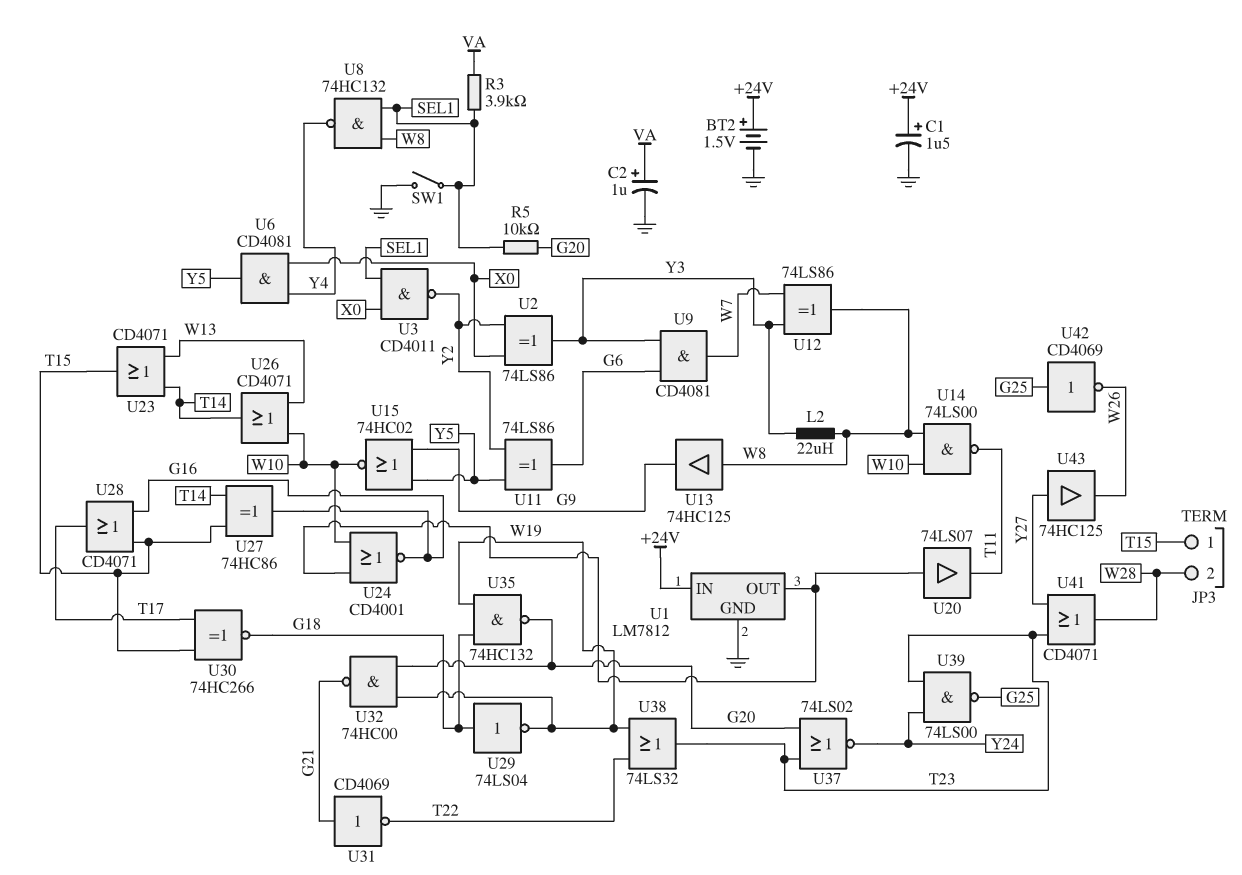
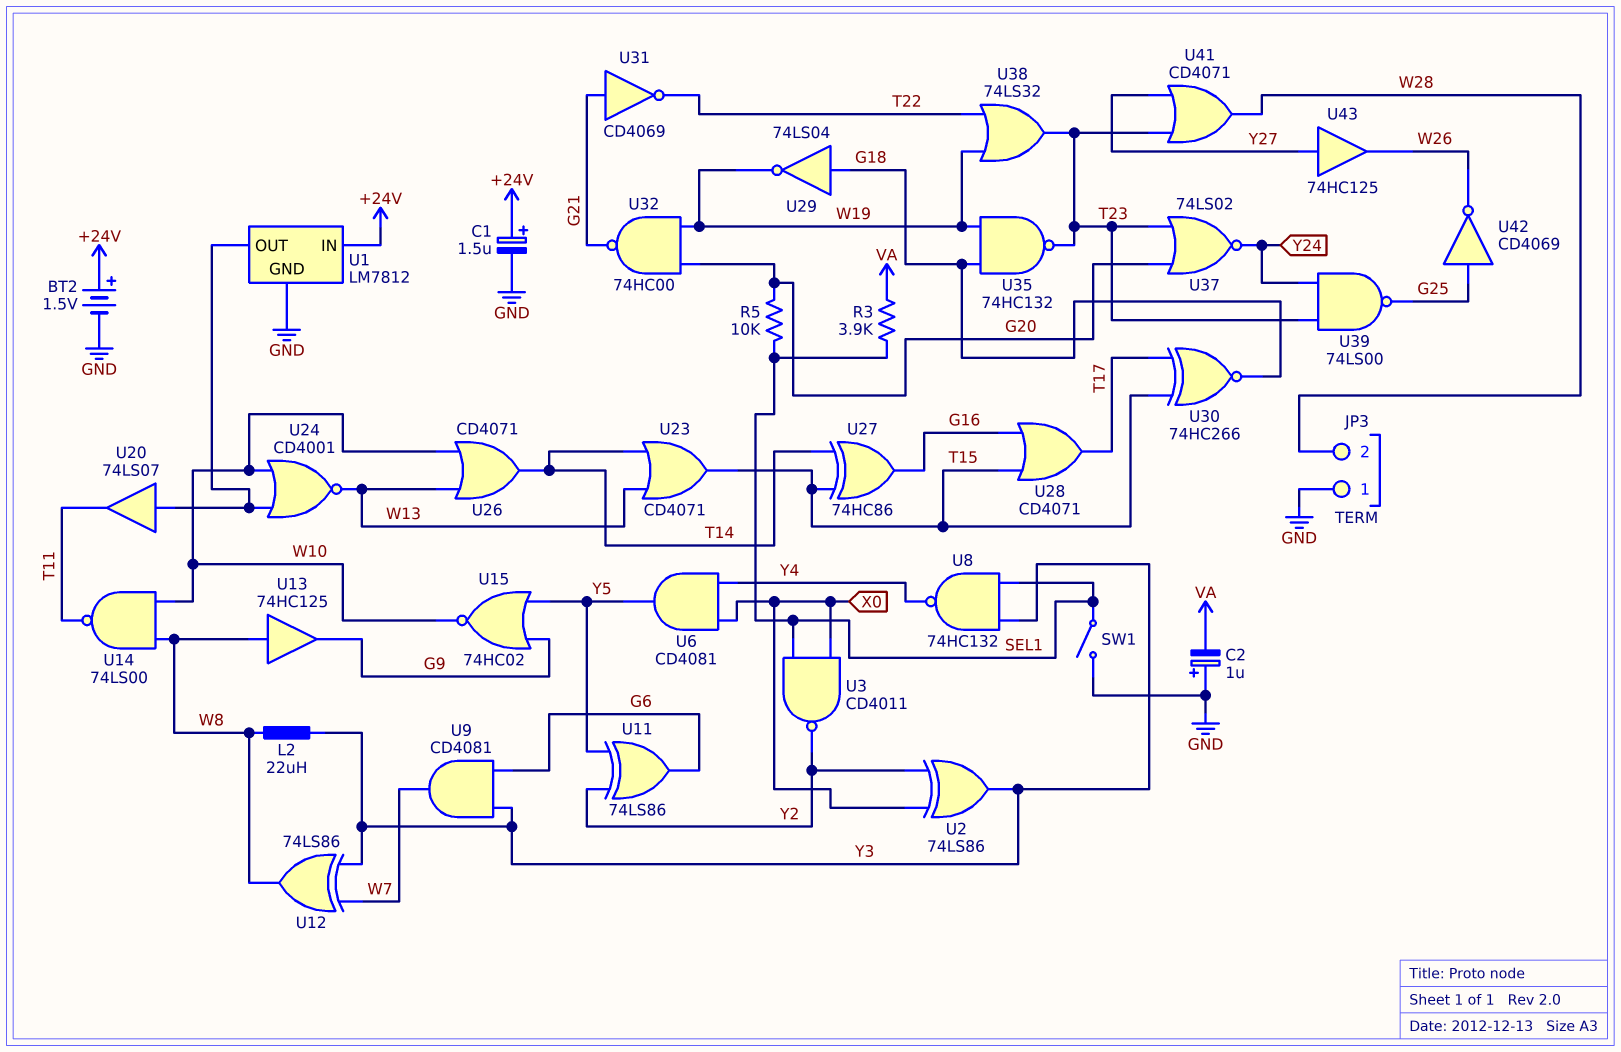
C2: 1uF (plus VA, minus GND) -> 1uF (plus GND, minus VA)
JP3 pin 1: T15 -> GND
U8: NAND 74HC132 (in SEL1, in W8, out Y4) -> NAND 74HC132 (in SEL1, in Y3, out Y4)
U24: NOR CD4001 (in U1/OUT, in W10, out G16) -> NOR CD4001 (in U1/OUT, in W10, out W13)
U35: NAND 74HC132 (in G18, in W19, out G20) -> NAND 74HC132 (in G18, in W19, out T23)

